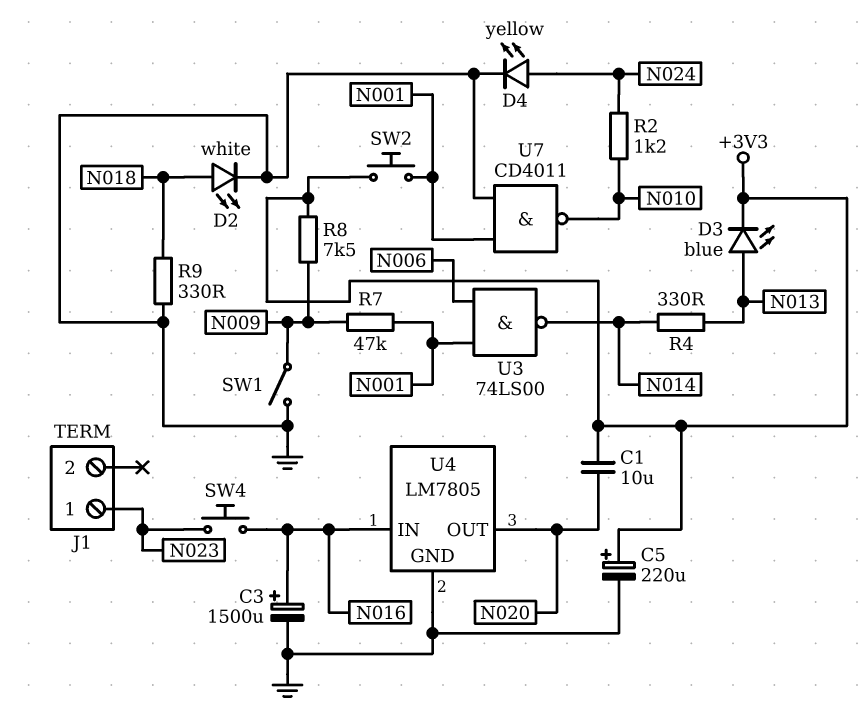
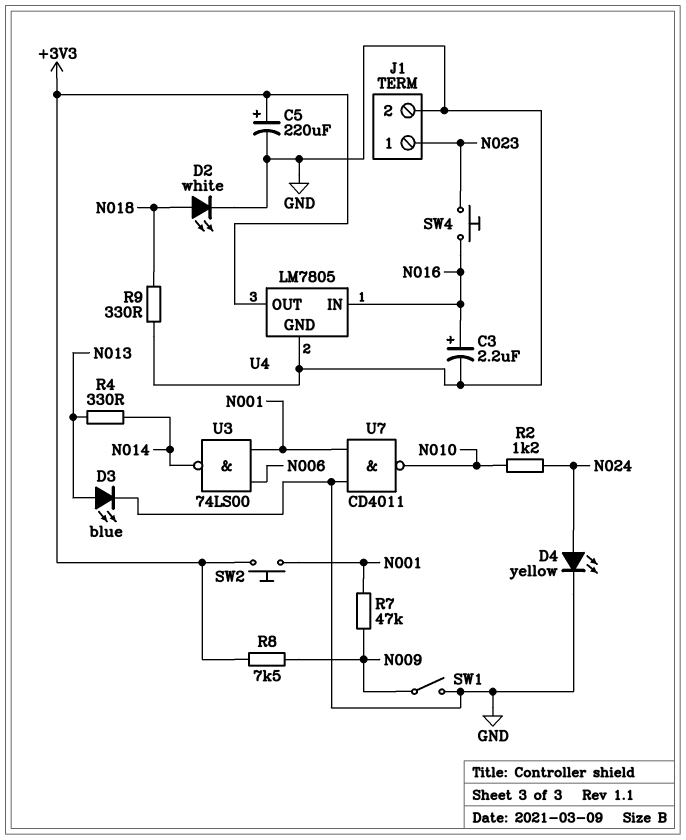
C1: 10uF (+3V3, N020) -> none
C3: 1500uF (plus N016, minus GND) -> 2.2uF (plus N016, minus GND)
D3: LED blue (A N013, K +3V3) -> LED blue (A N013, K GND)
J1 pin 2: none -> GND
U4 pin OUT: N020 -> +3V3

